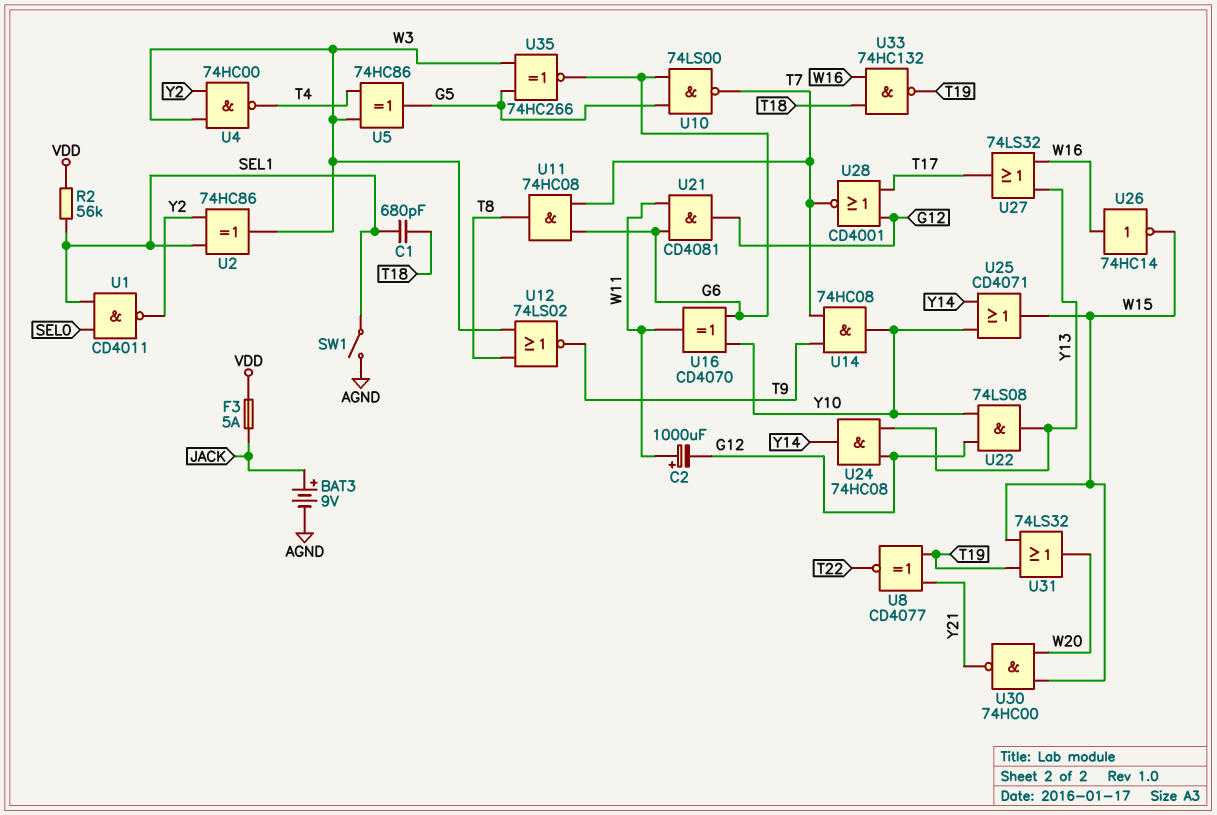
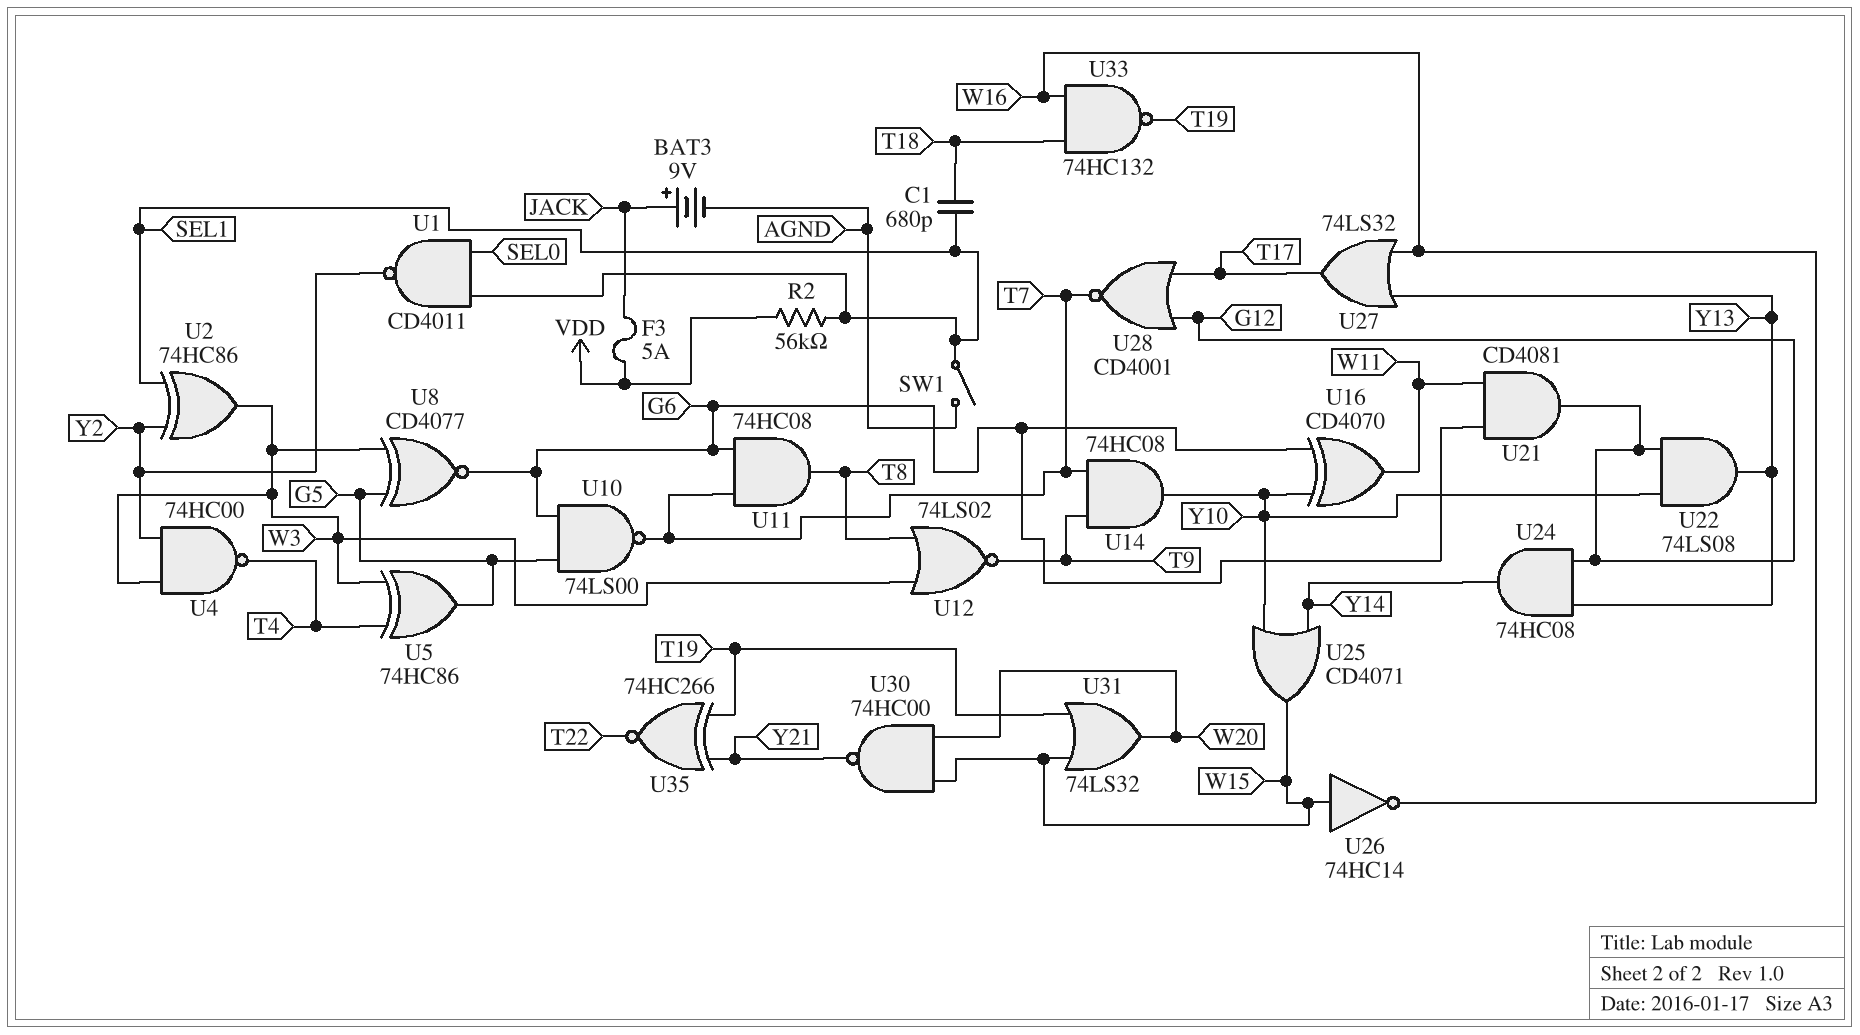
C2: 1000uF (plus W11, minus G12) -> none
U8: XNOR CD4077 (in T19, in Y21, out T22) -> XNOR CD4077 (in G5, in W3, out G6)
U26: NOT 74HC14 (in W16, out W15) -> NOT 74HC14 (in W15, out W16)
U35: XNOR 74HC266 (in G5, in W3, out G6) -> XNOR 74HC266 (in T19, in Y21, out T22)

